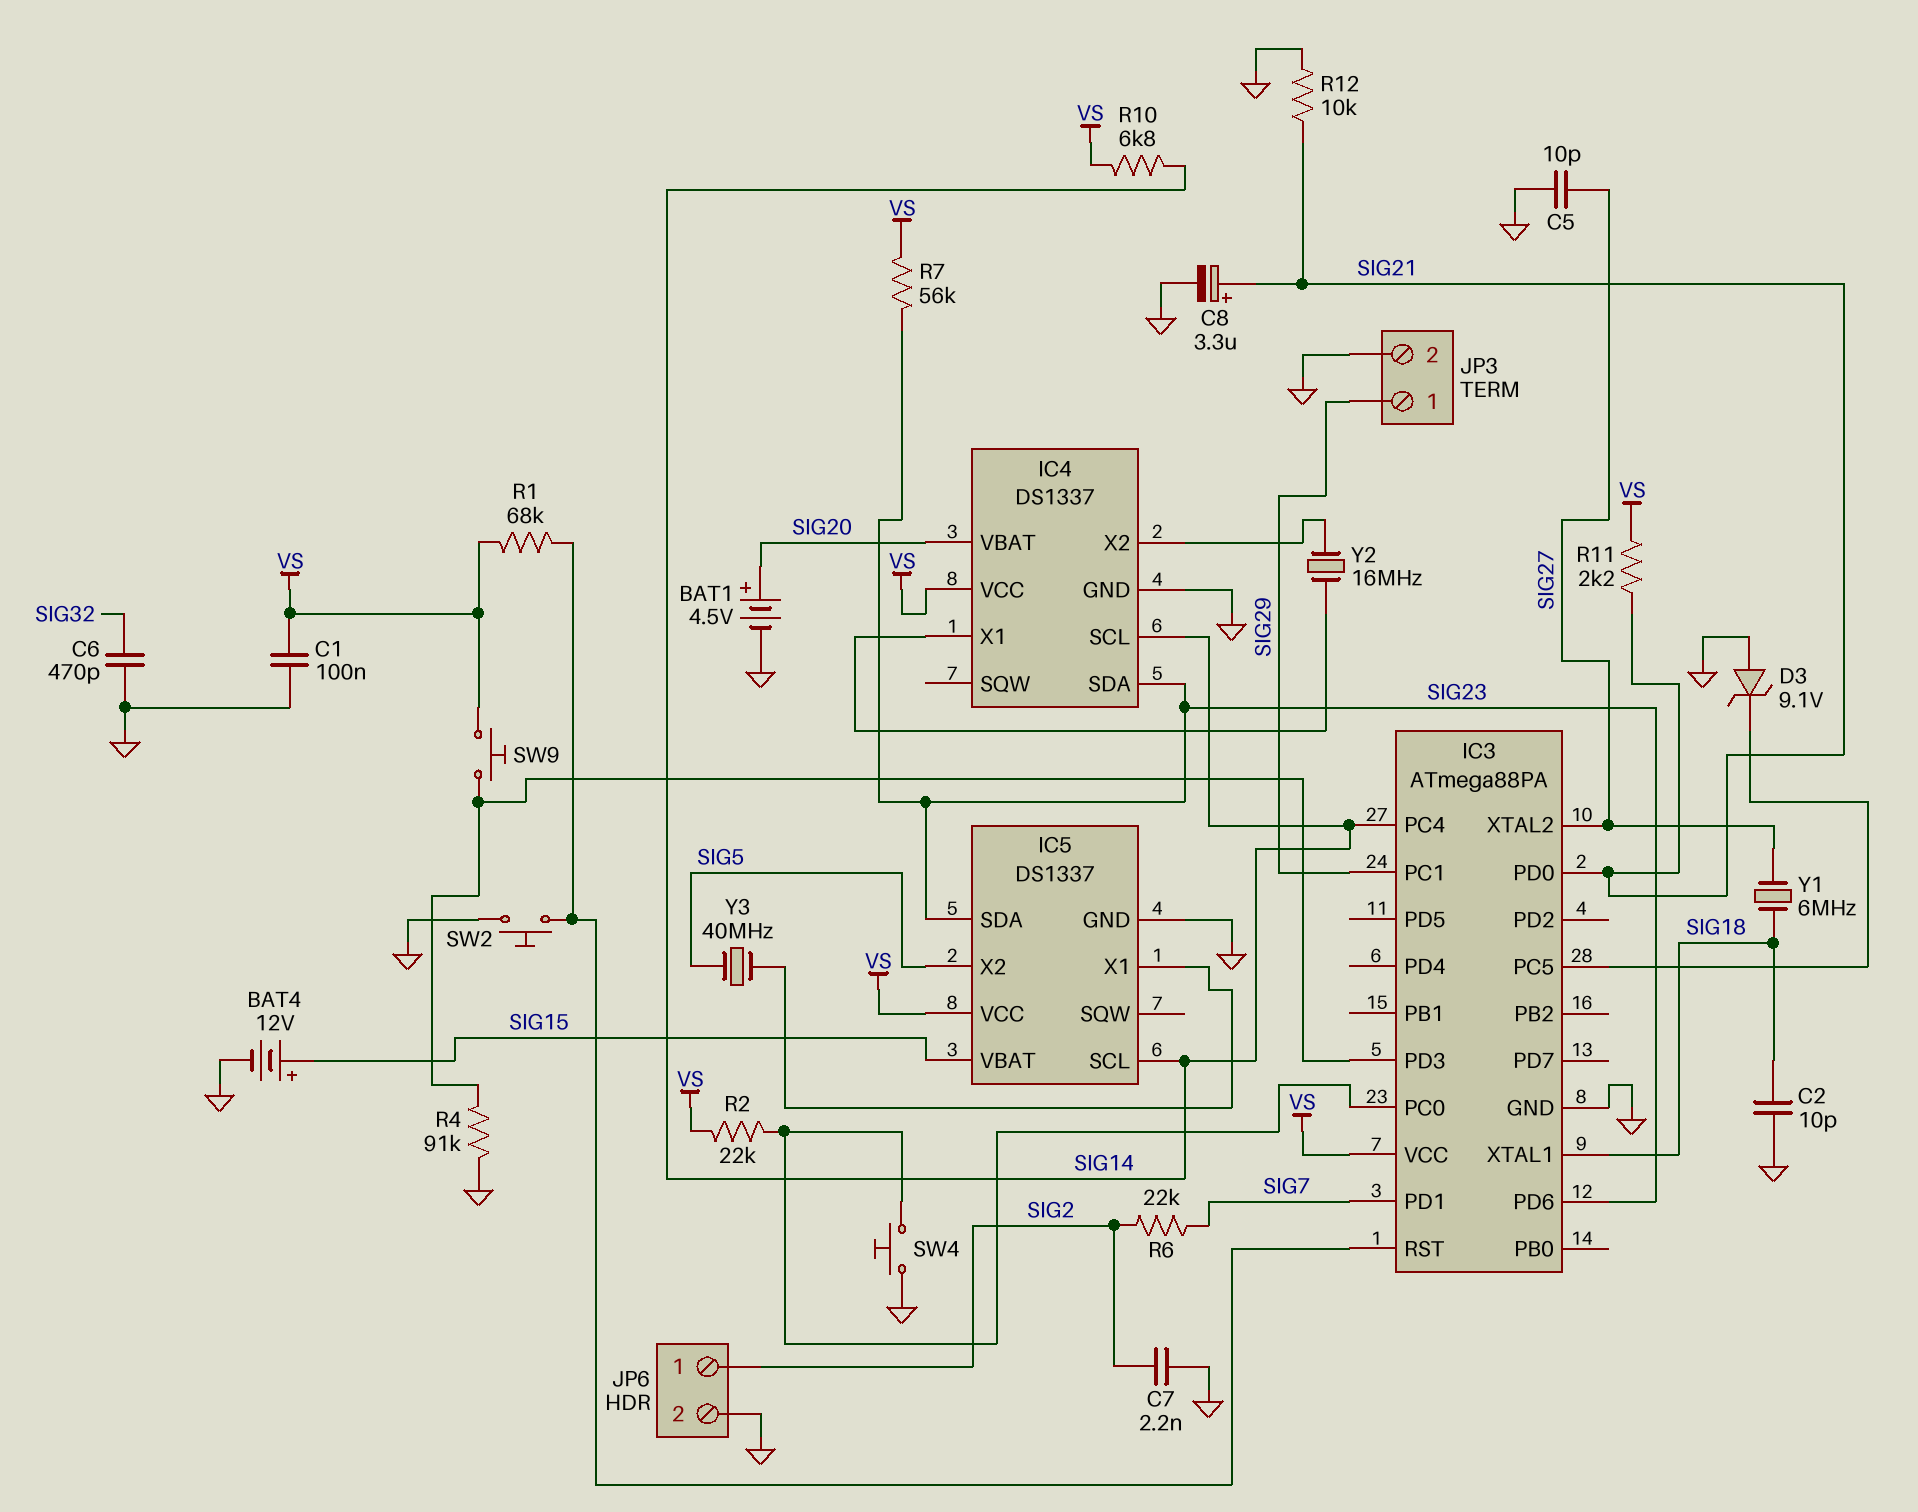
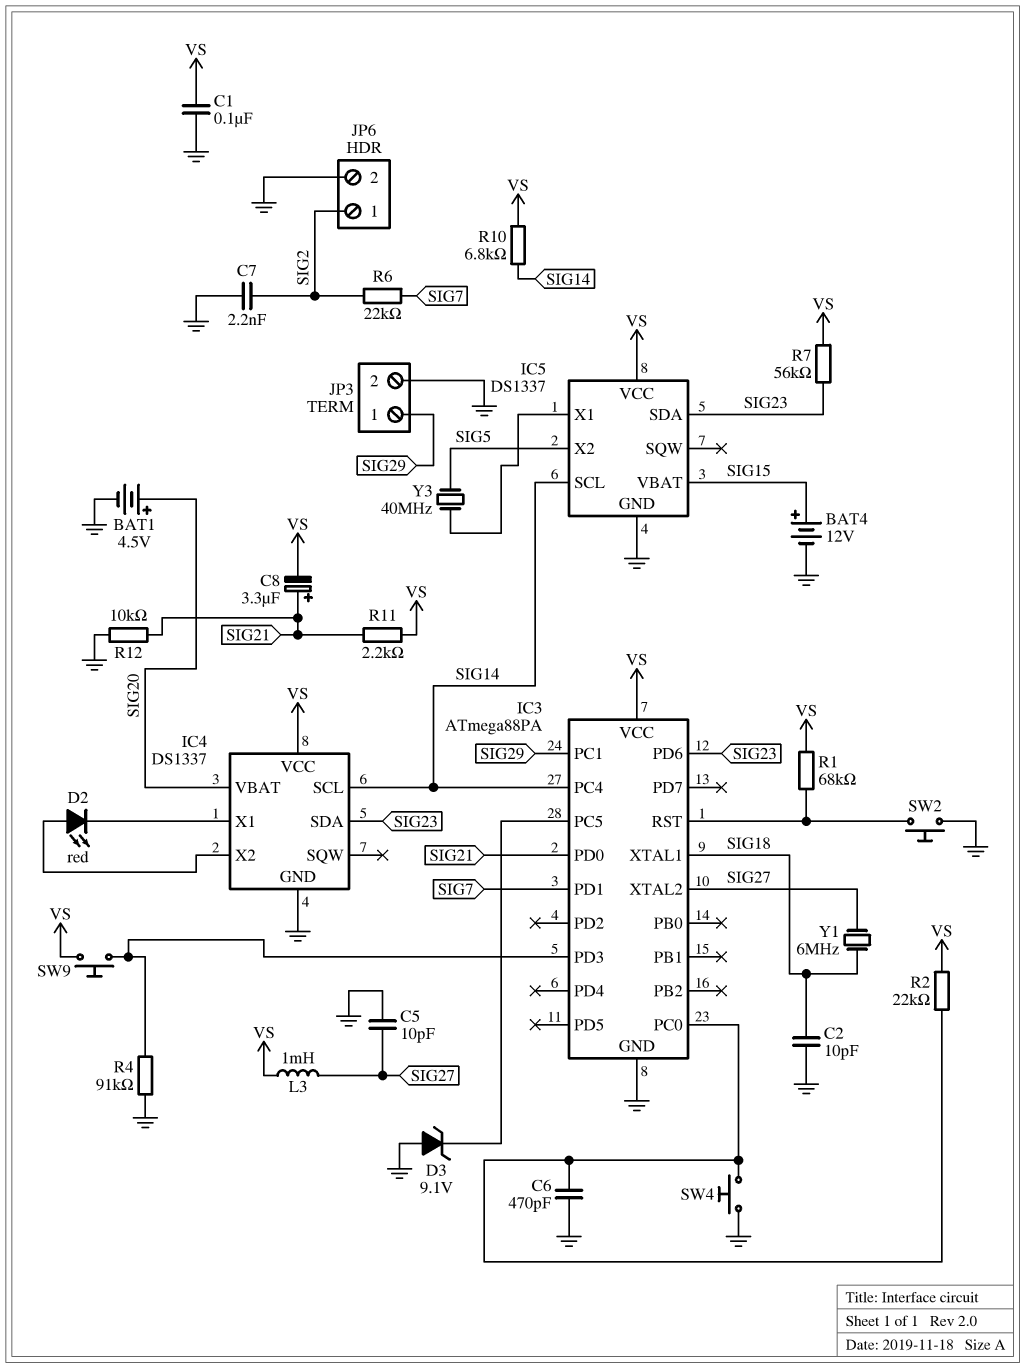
C6: 470pF (GND, SIG32) -> 470pF (GND, IC3/PC0)
C8: 3.3uF (plus SIG21, minus GND) -> 3.3uF (plus SIG21, minus VS)
D2: none -> LED red (A IC4/X2, K IC4/X1)
L3: none -> 1mH (SIG27, VS)
Y2: 16MHz (IC4/X1, IC4/X2) -> none

